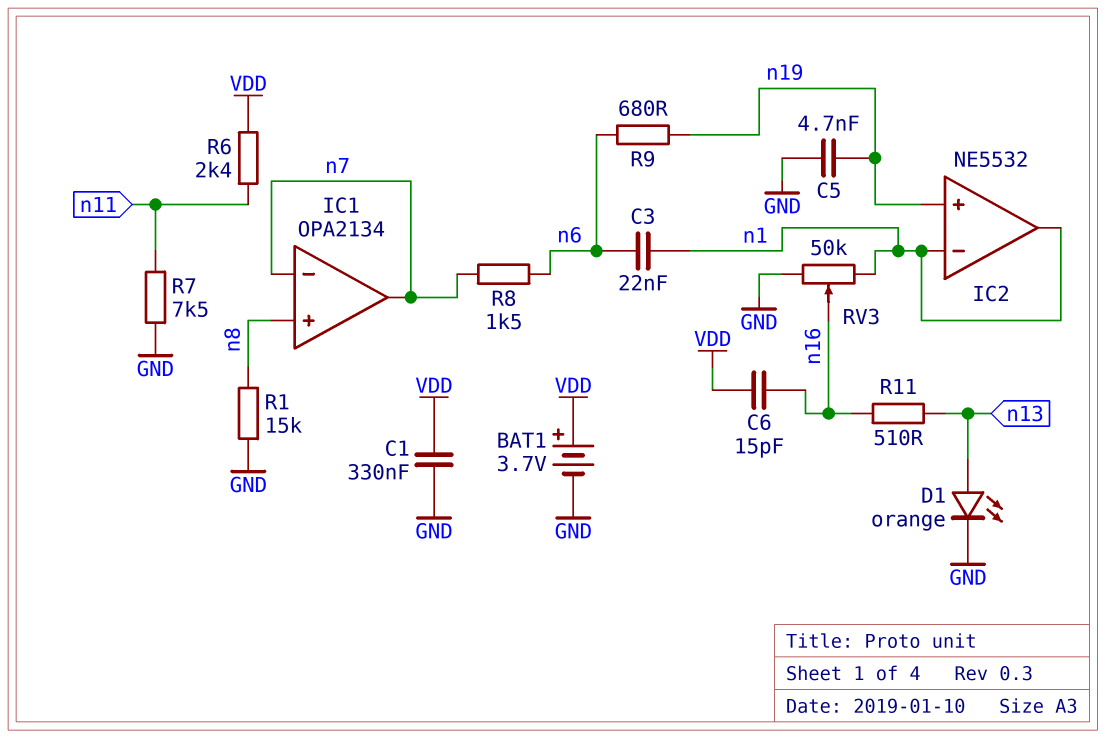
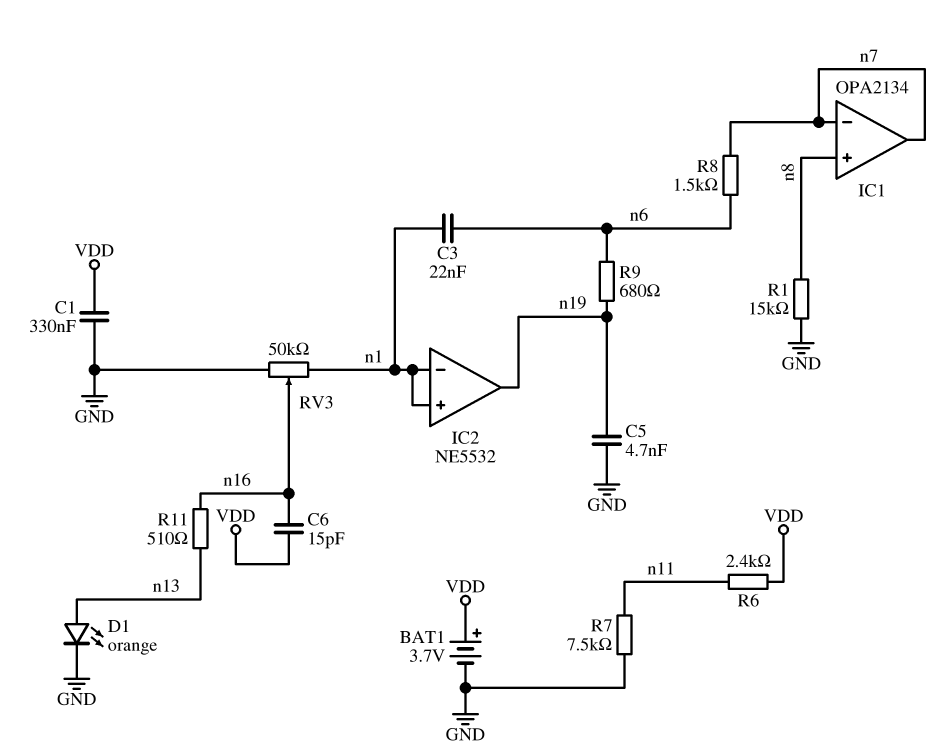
IC2 pin in+: n19 -> n1
IC2 pin out: n1 -> n19

